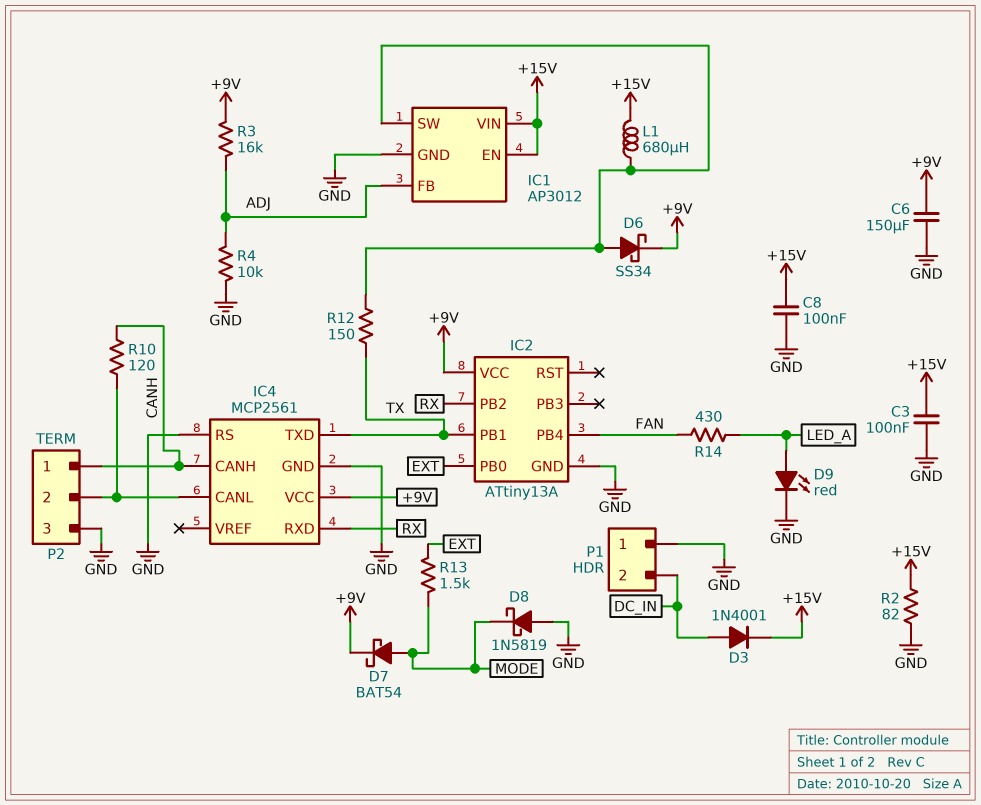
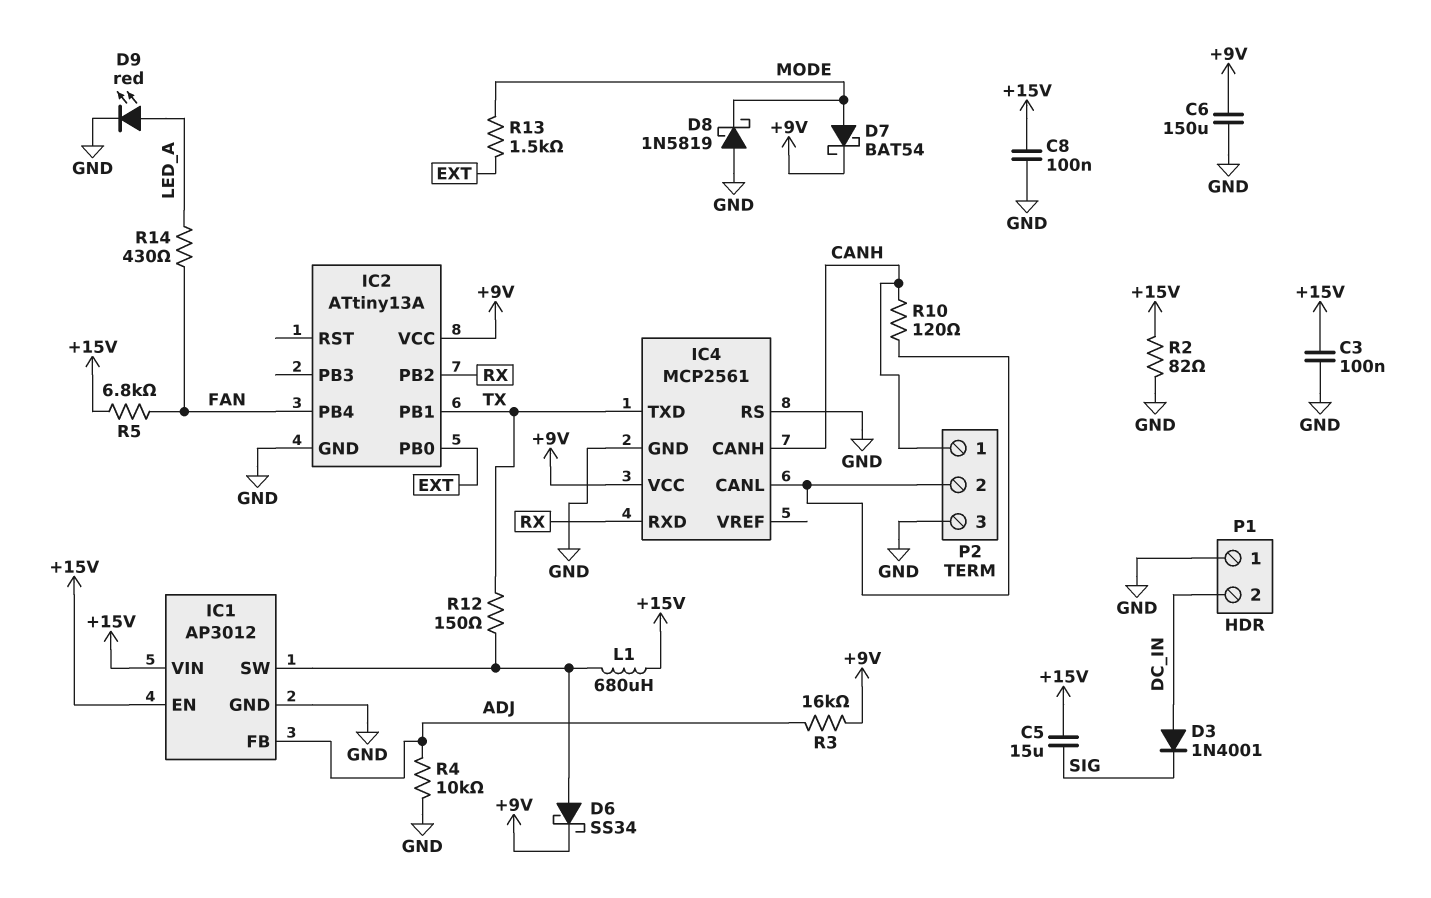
C5: none -> 15uF (+15V, SIG)
D3: diode 1N4001 (A DC_IN, K +15V) -> diode 1N4001 (A DC_IN, K SIG)
R5: none -> 6.8k (+15V, FAN)

